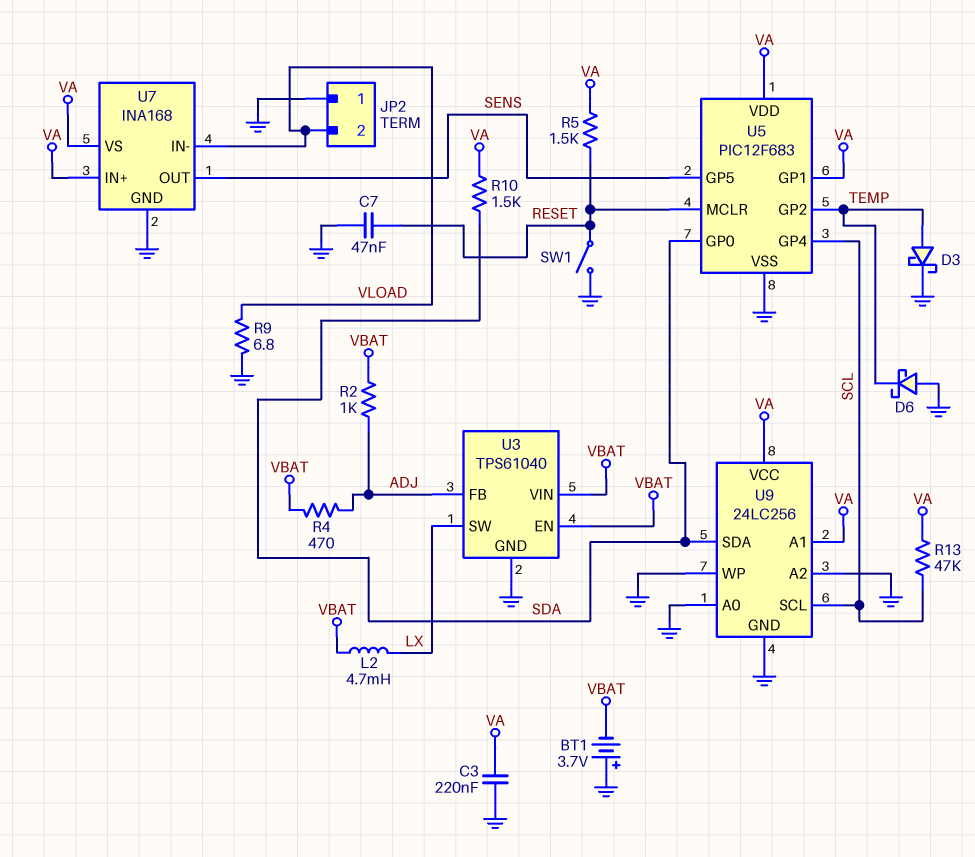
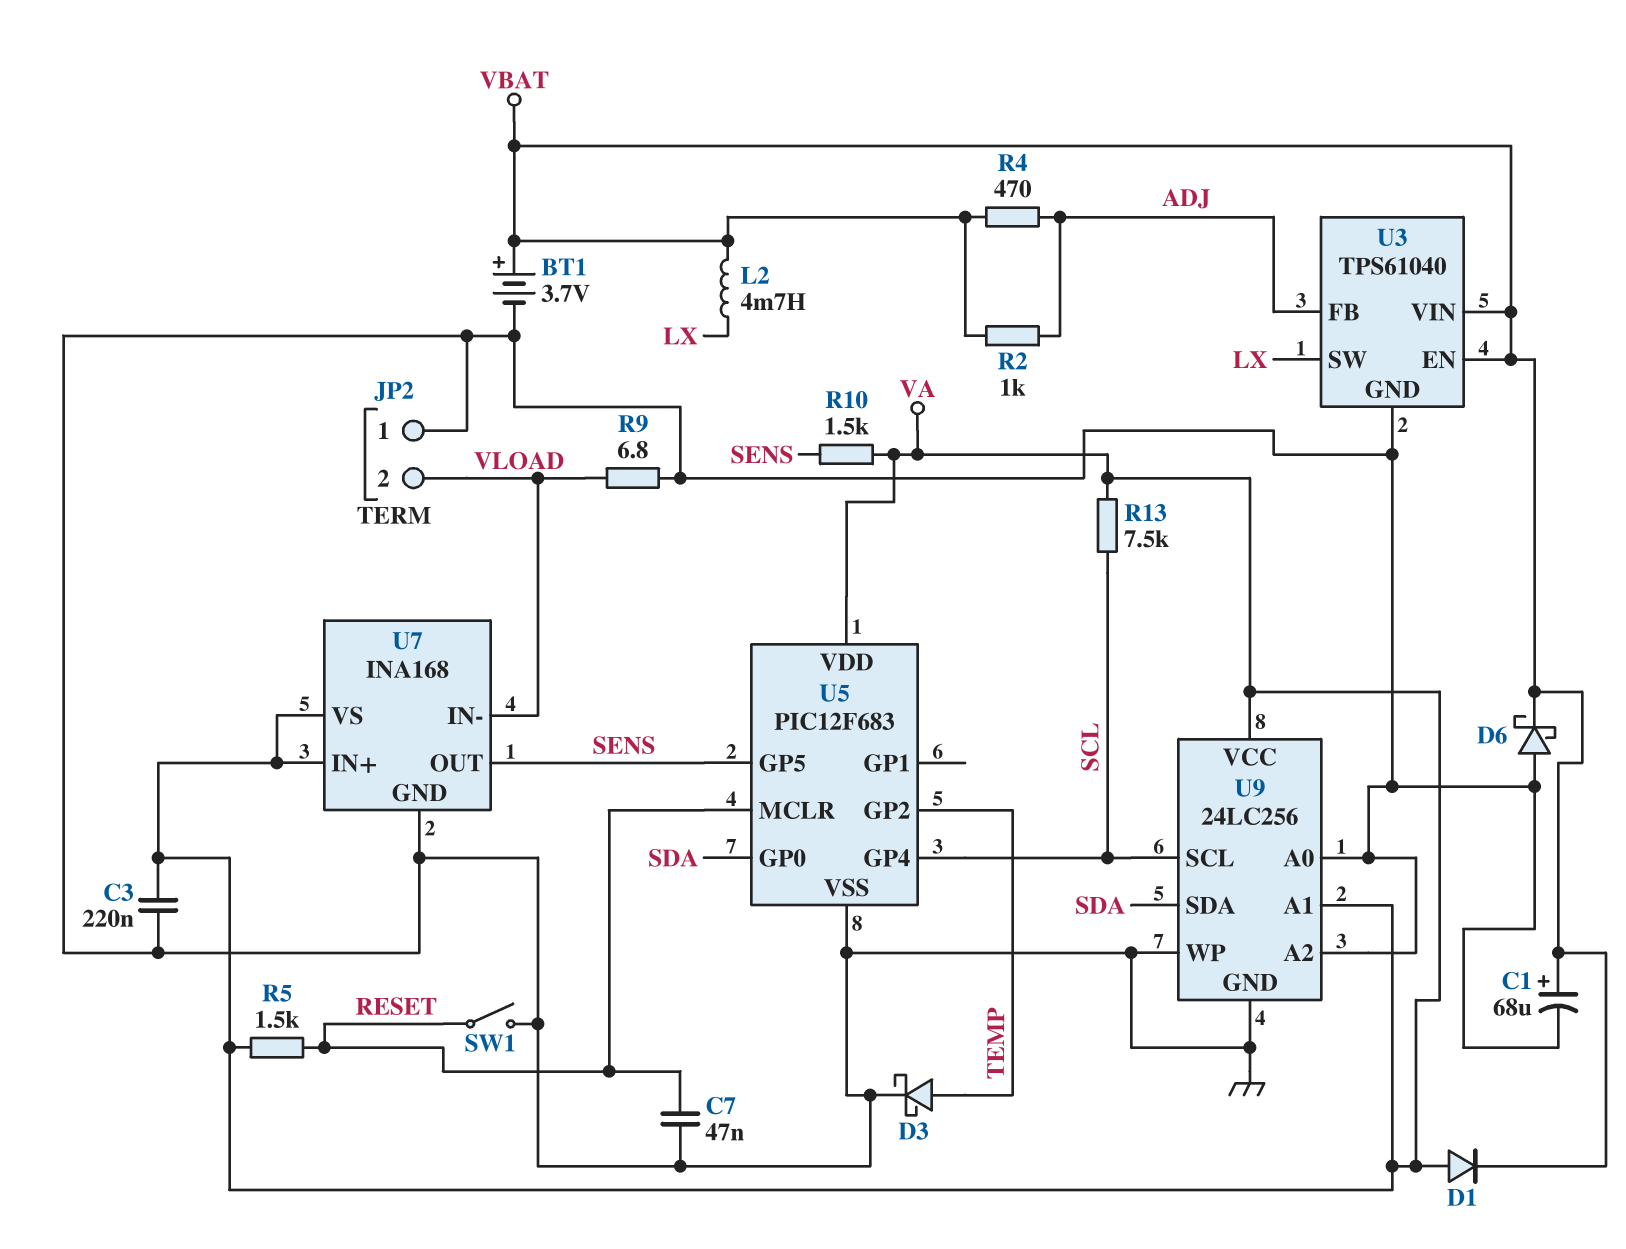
BT1: 3.7V (plus GND, minus VBAT) -> 3.7V (plus VBAT, minus GND)
C1: none -> 68uF (plus VBAT, minus GND)
D1: none -> diode (A VA, K VBAT)
D6: schottky (A GND, K TEMP) -> schottky (A GND, K VBAT)
R10: 1.5k (SDA, VA) -> 1.5k (SENS, VA)
R13: 47k (SCL, VA) -> 7.5k (SCL, VA)
U5 pin GP1: VA -> none

